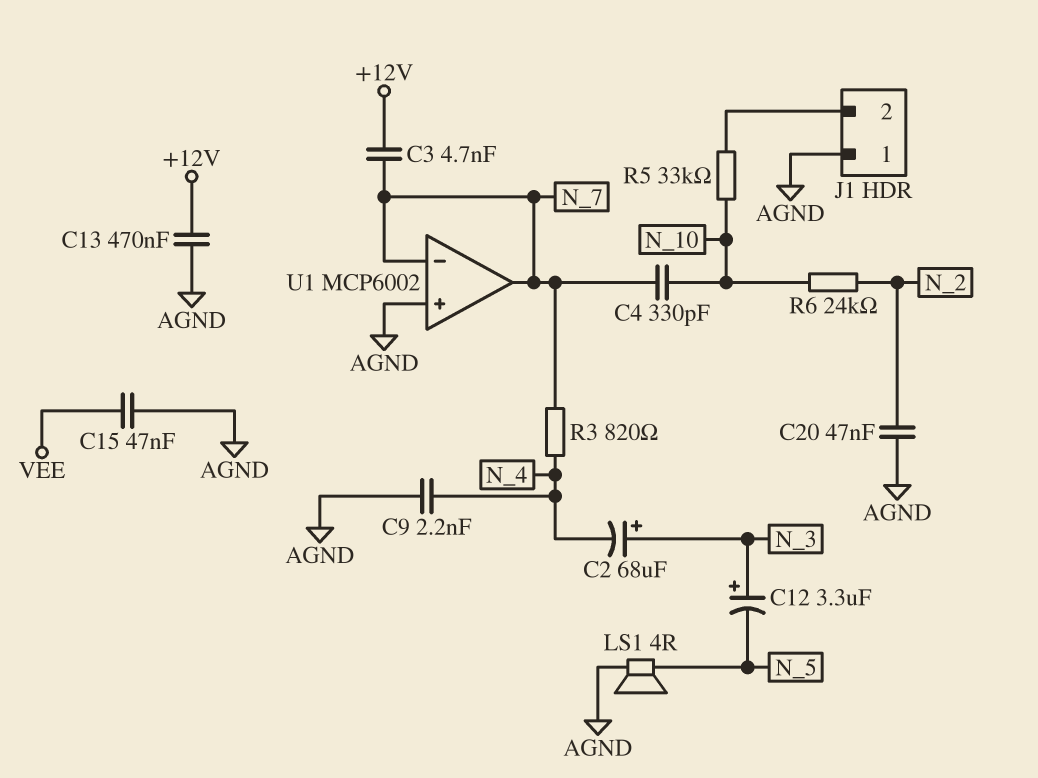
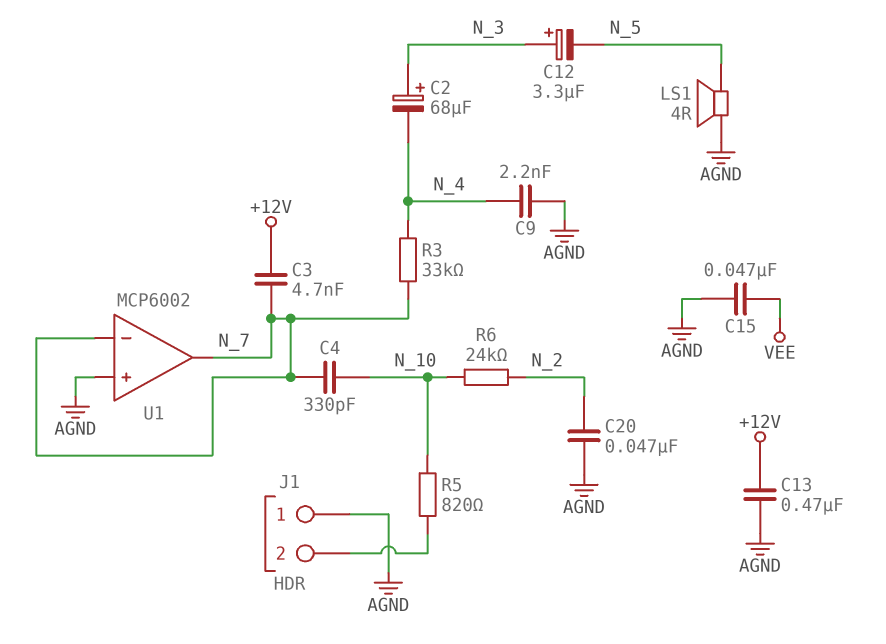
R3: 820 (N_4, N_7) -> 33k (N_4, N_7)
R5: 33k (J1/2, N_10) -> 820 (J1/2, N_10)

